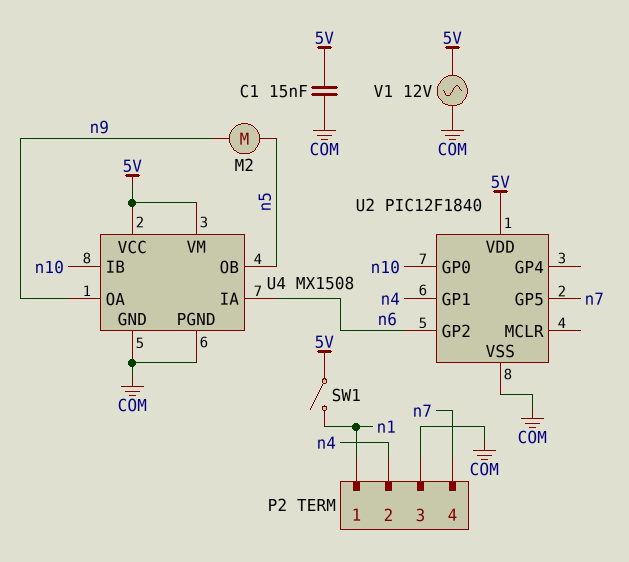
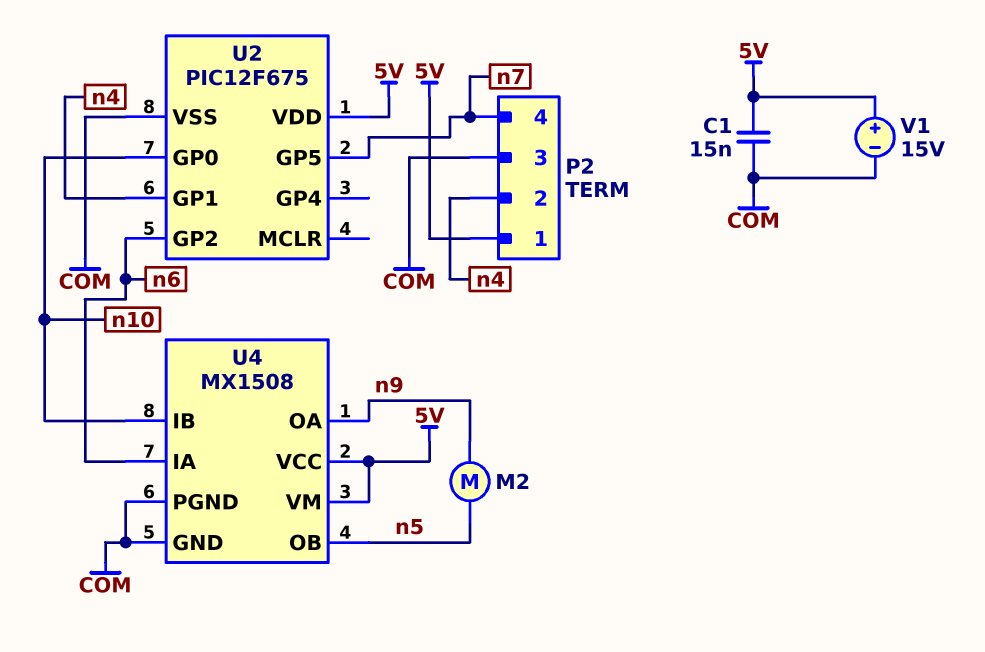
P2 pin 1: n1 -> 5V
SW1: switch (5V, n1) -> none
U2: PIC12F1840 -> PIC12F675
V1: AC 12V (5V, COM) -> 15V (plus 5V, minus COM)

